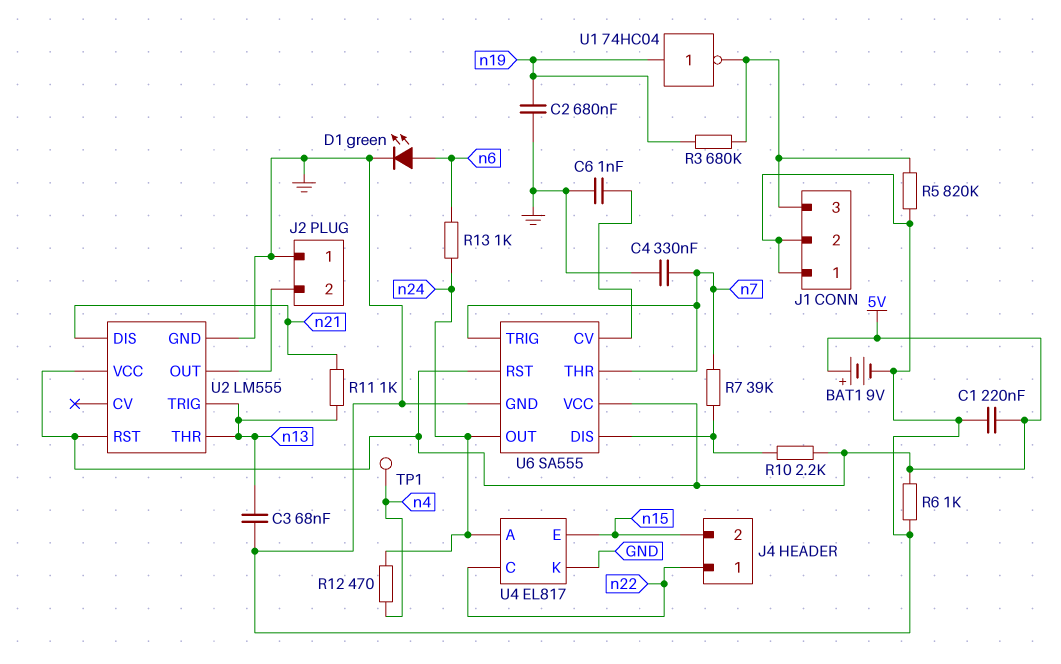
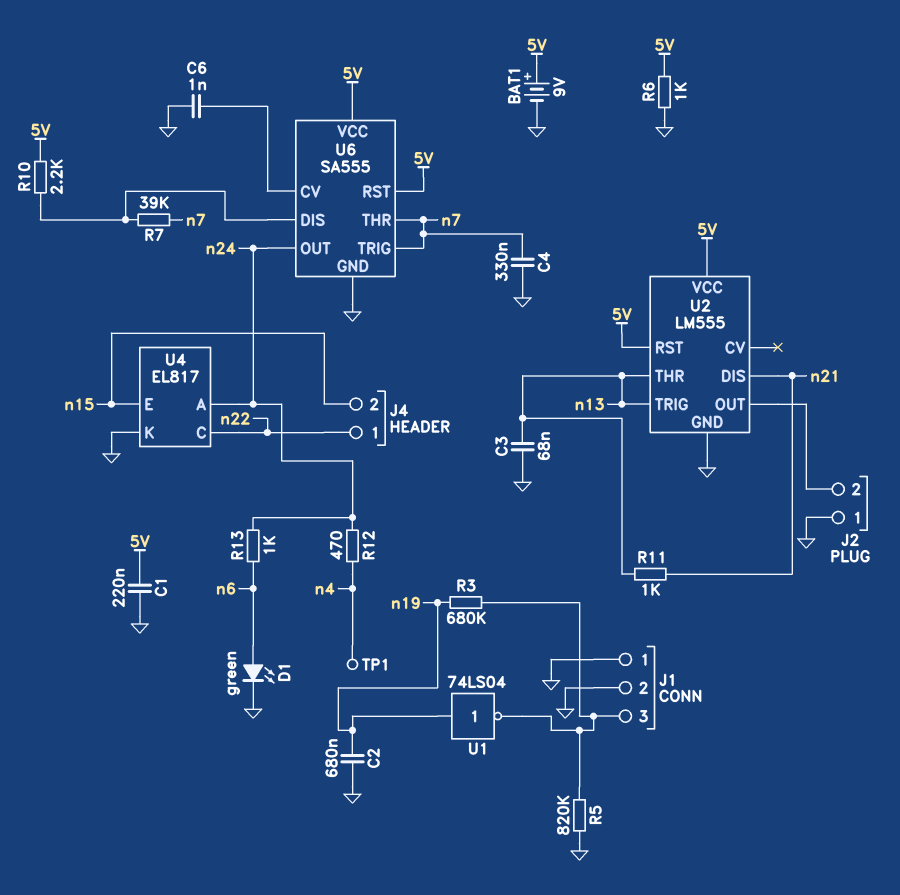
U1: NOT 74HC04 (in n19, out J1/3) -> NOT 74LS04 (in n19, out J1/3)

